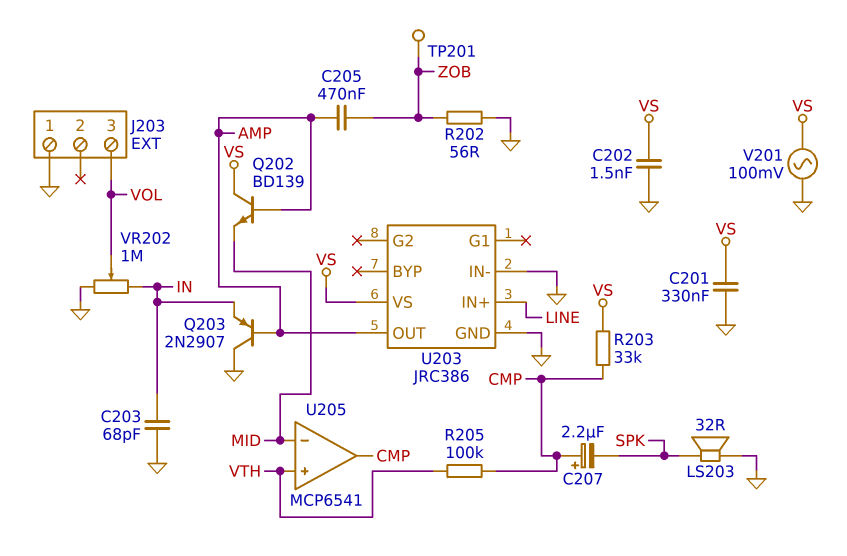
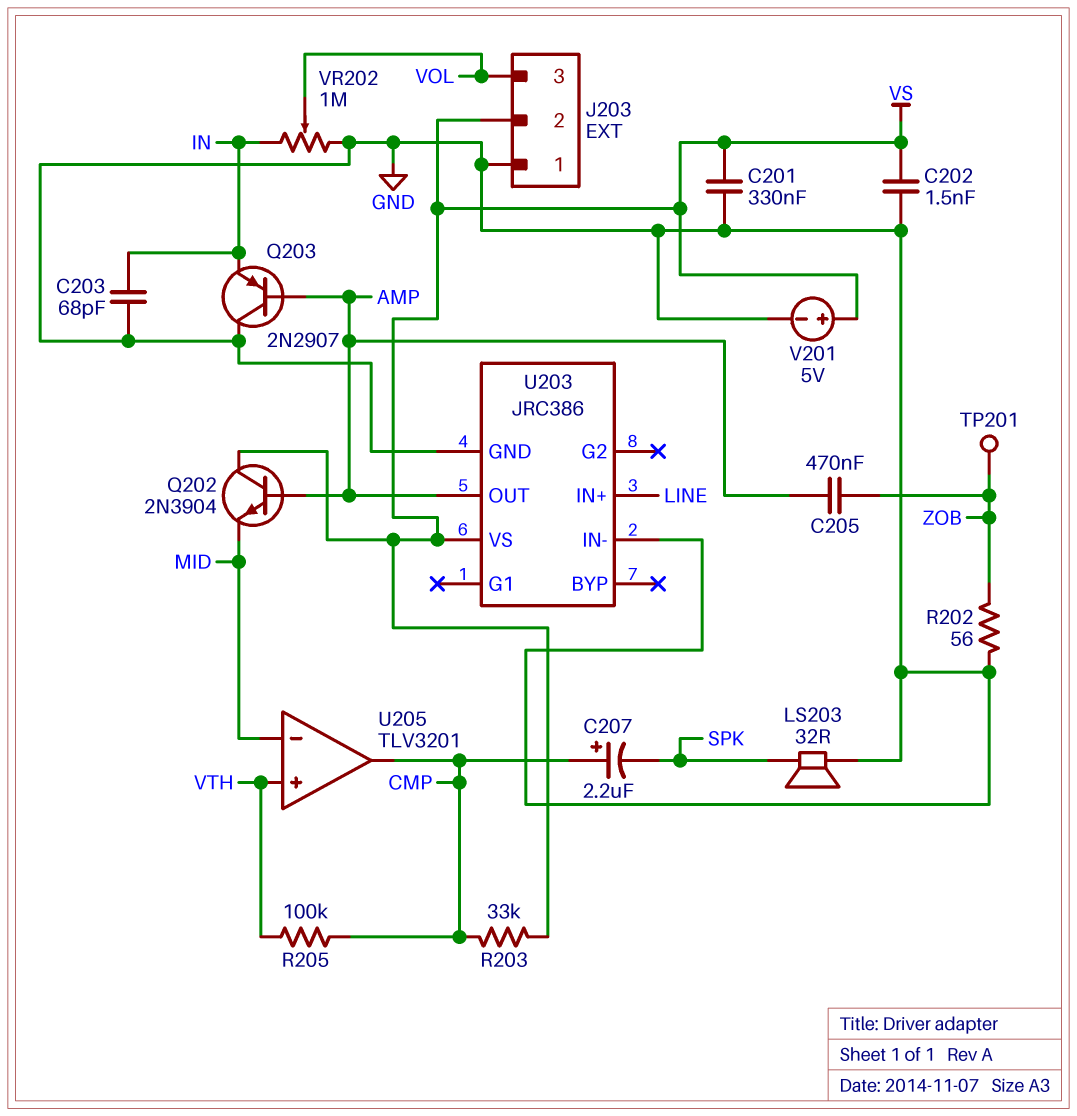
J203 pin 2: none -> VS
Q202: NPN BD139 (B AMP, C VS, E MID) -> NPN 2N3904 (B AMP, C VS, E MID)
U205: MCP6541 -> TLV3201
V201: AC 100mV (GND, VS) -> 5V (plus VS, minus GND)

